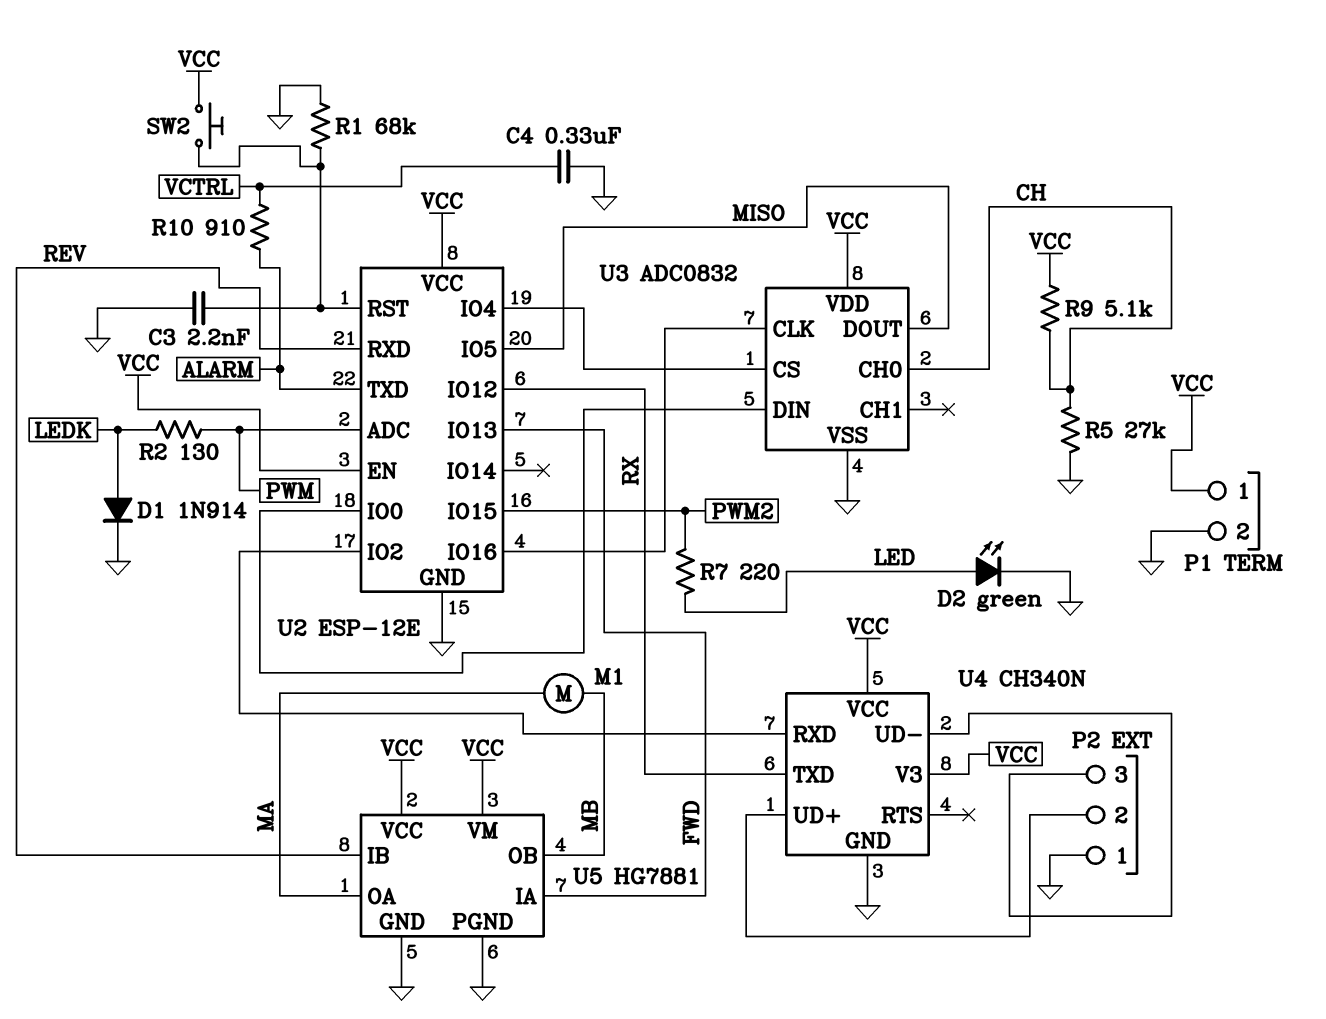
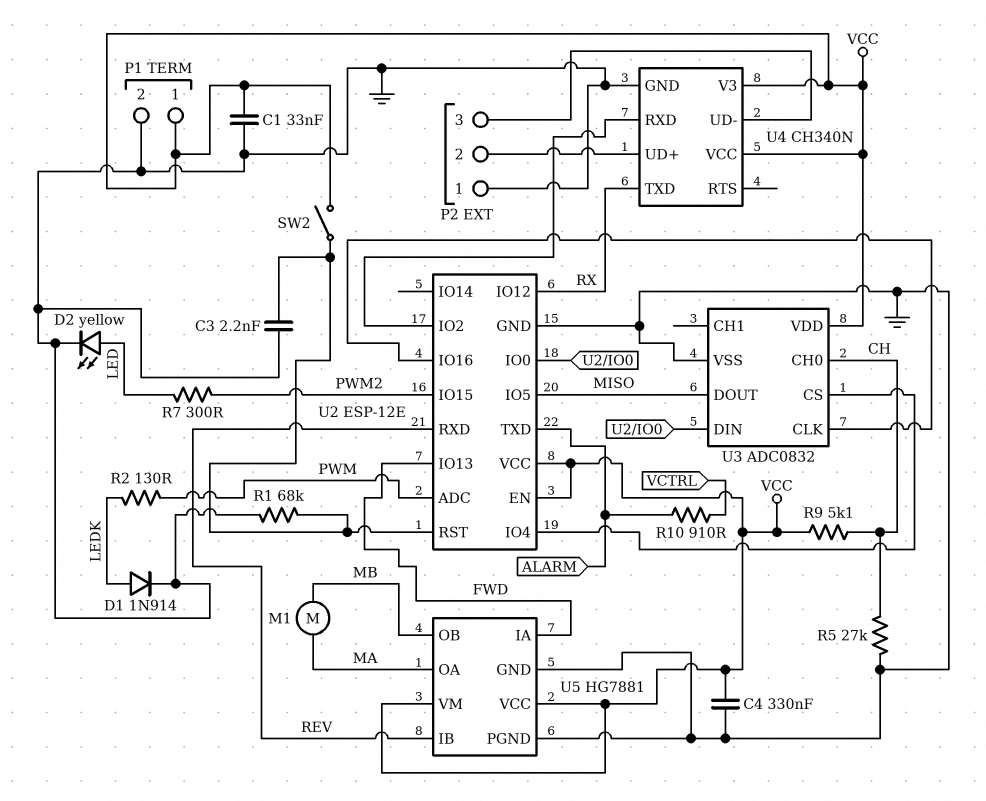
C1: none -> 33nF (GND, VCC)
C4: 330nF (GND, VCTRL) -> 330nF (GND, VCC)
D2: LED green (A LED, K GND) -> LED yellow (A LED, K GND)
R7: 220 (LED, PWM2) -> 300 (LED, PWM2)
SW2: button (U2/RST, VCC) -> switch (U2/RST, VCC)

